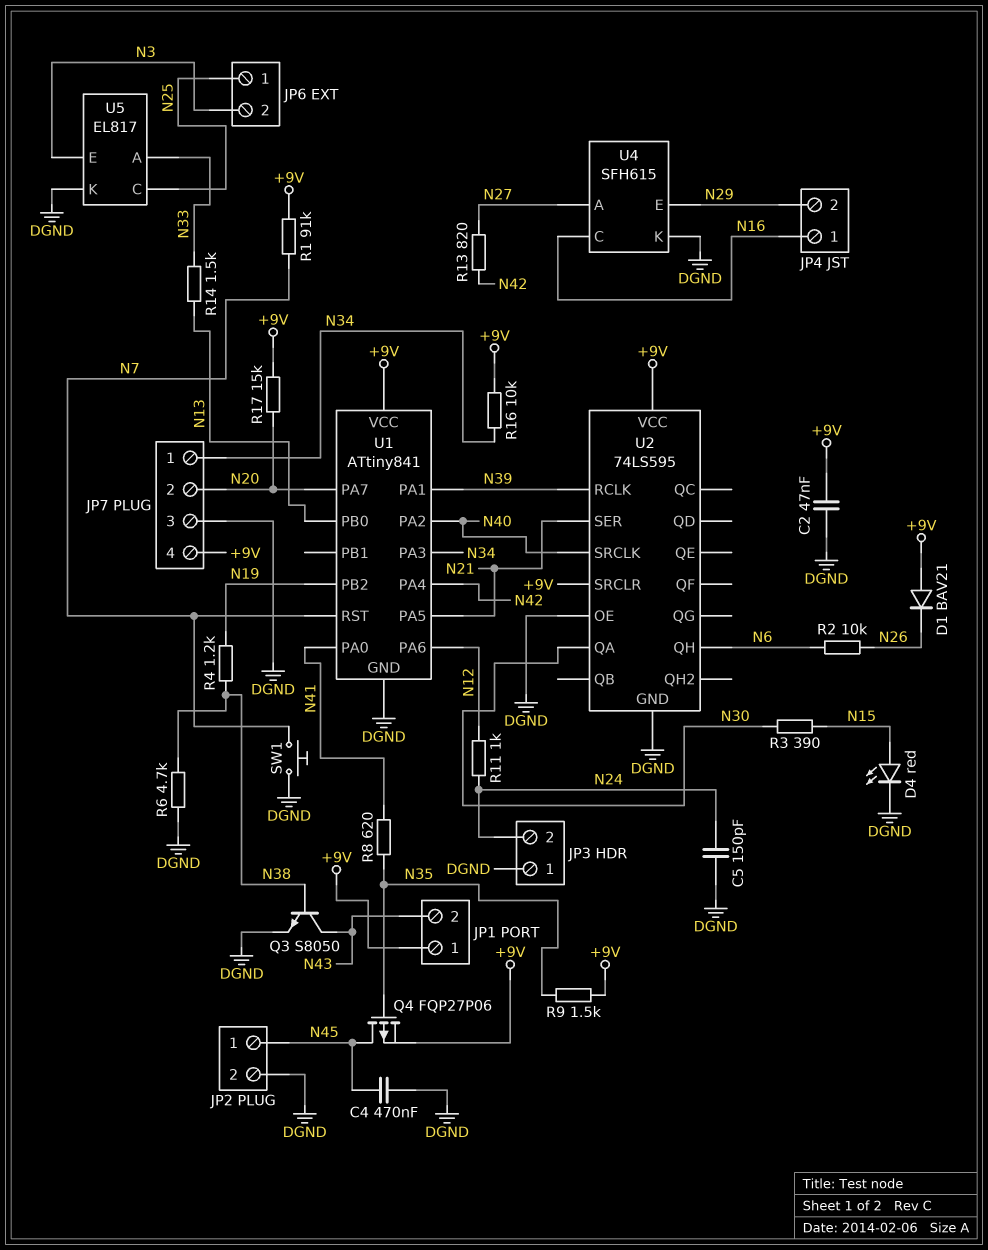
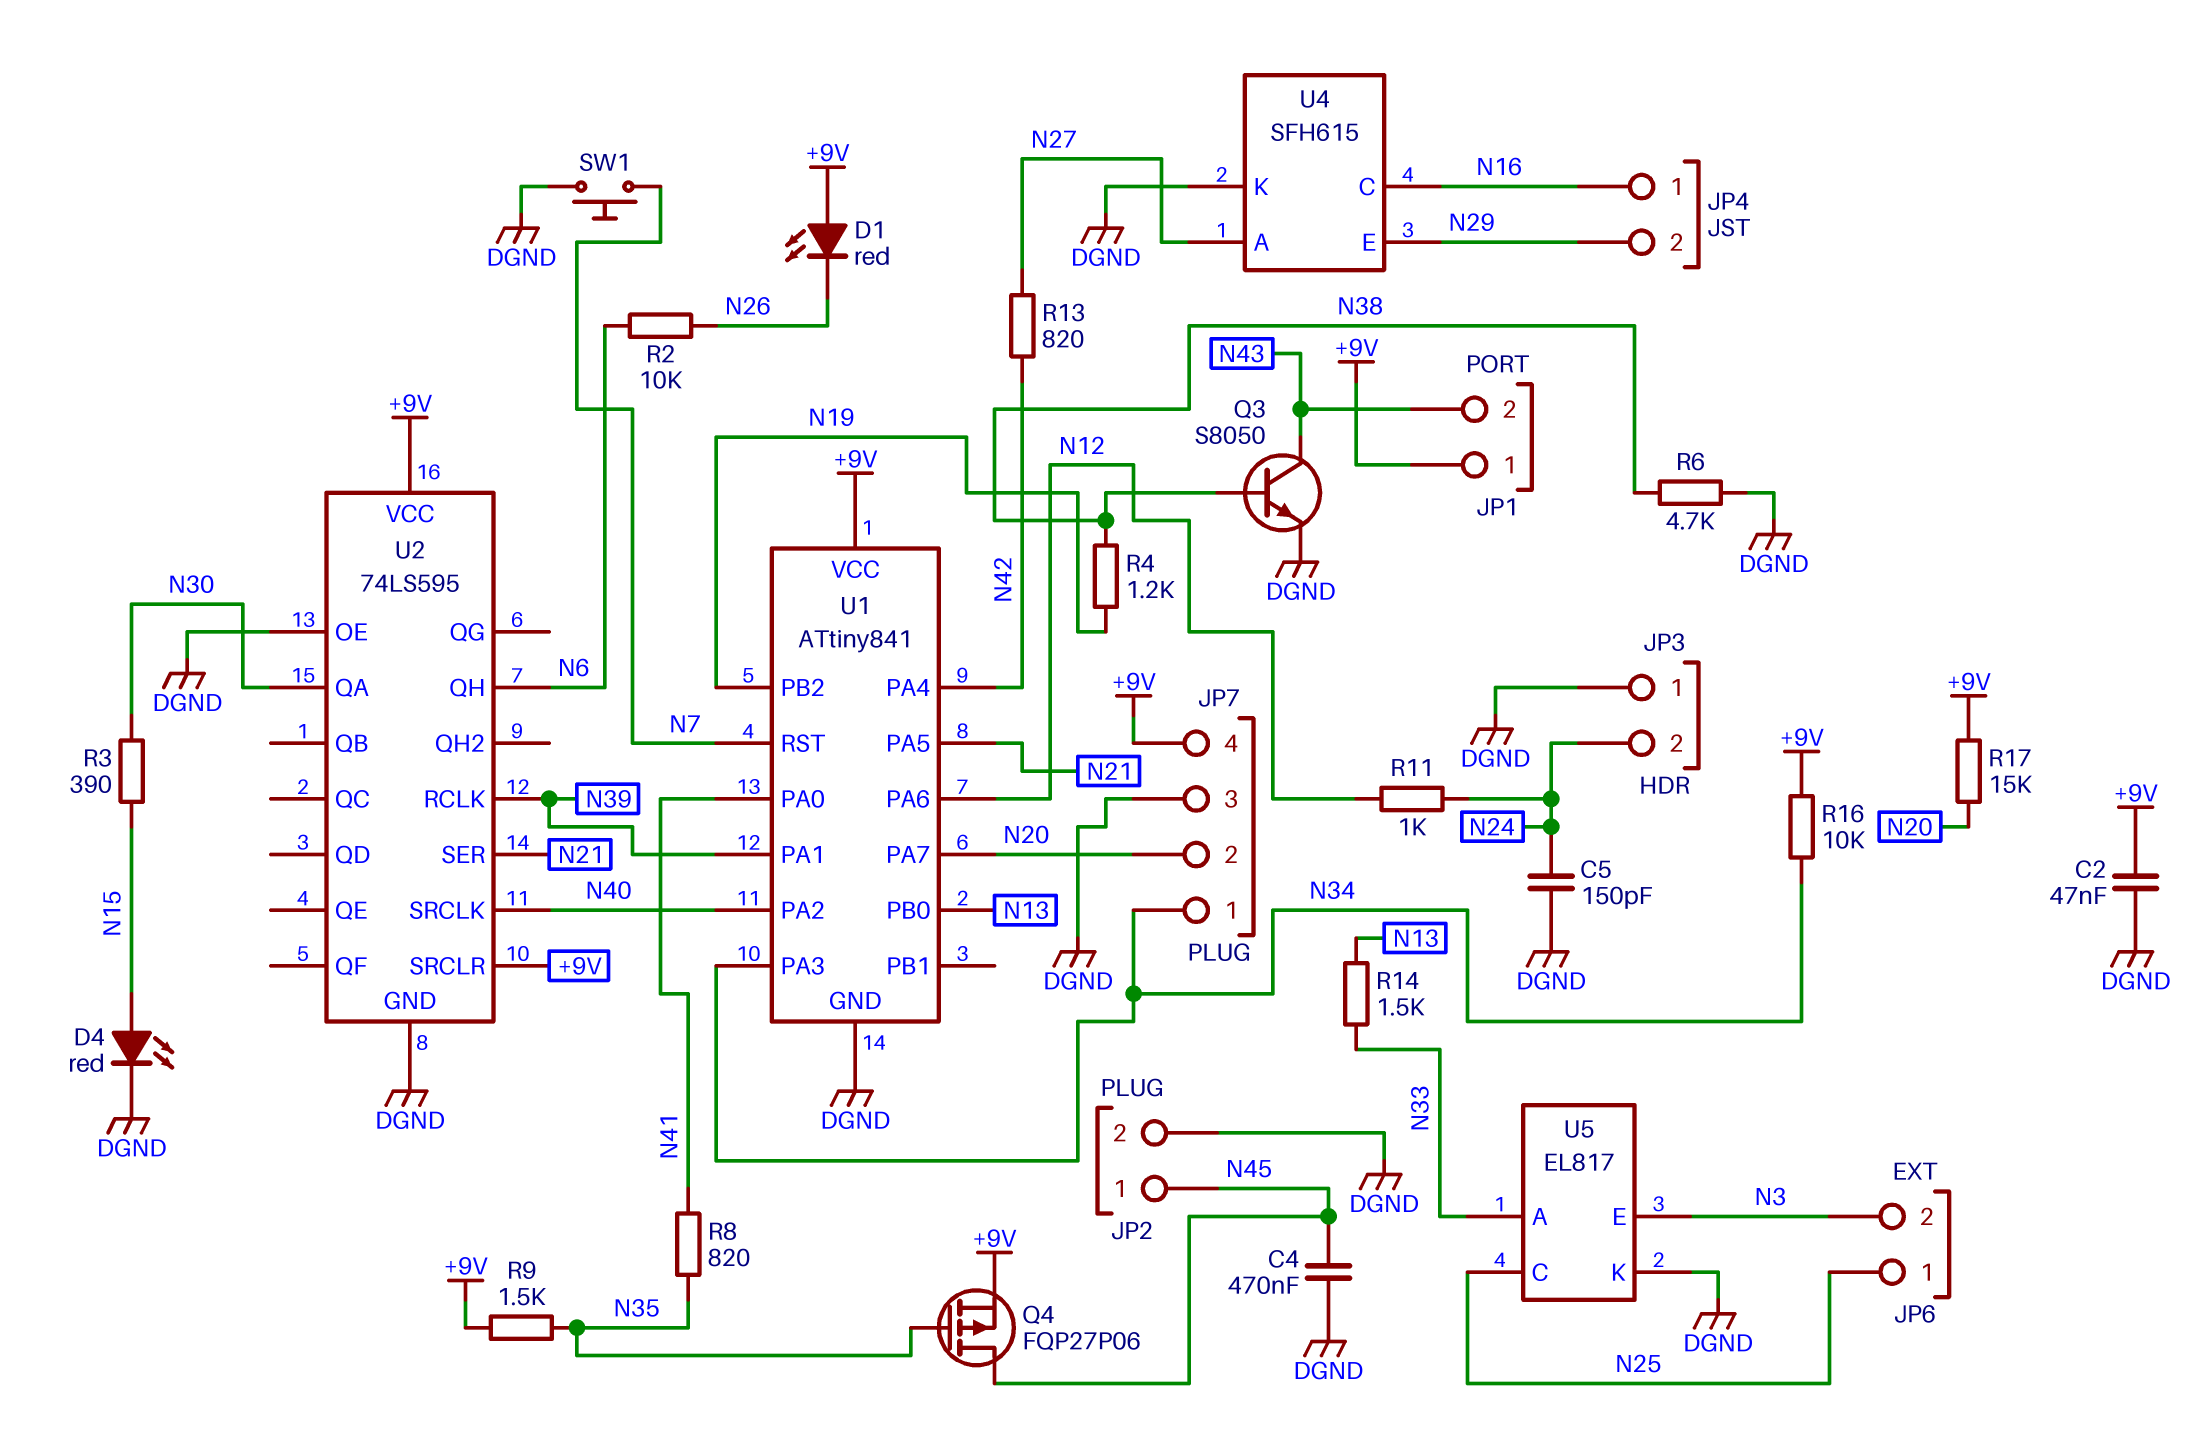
D1: diode BAV21 (A +9V, K N26) -> LED red (A +9V, K N26)
R1: 91k (+9V, N7) -> none
R8: 620 (N35, N41) -> 820 (N35, N41)

